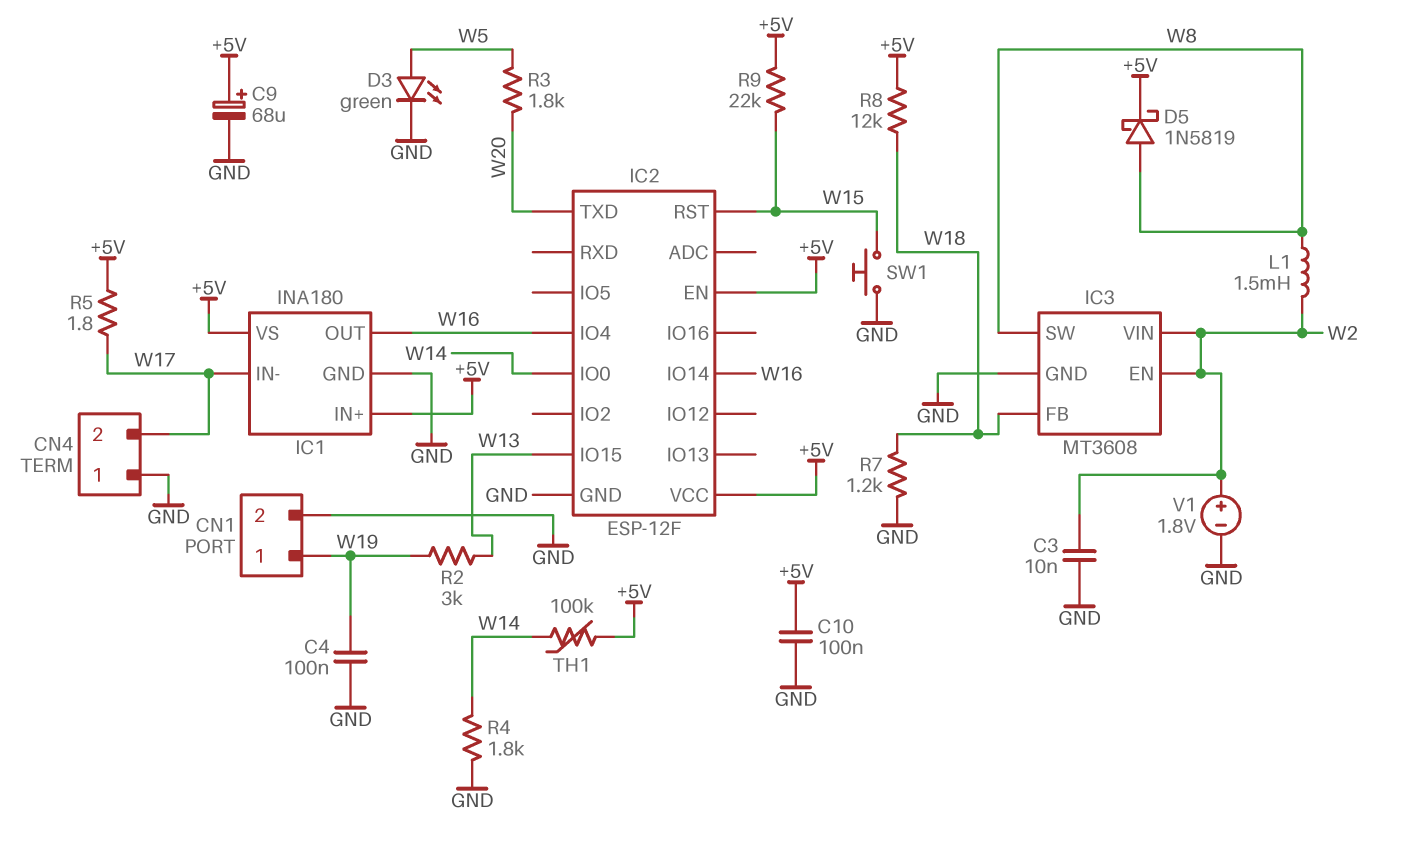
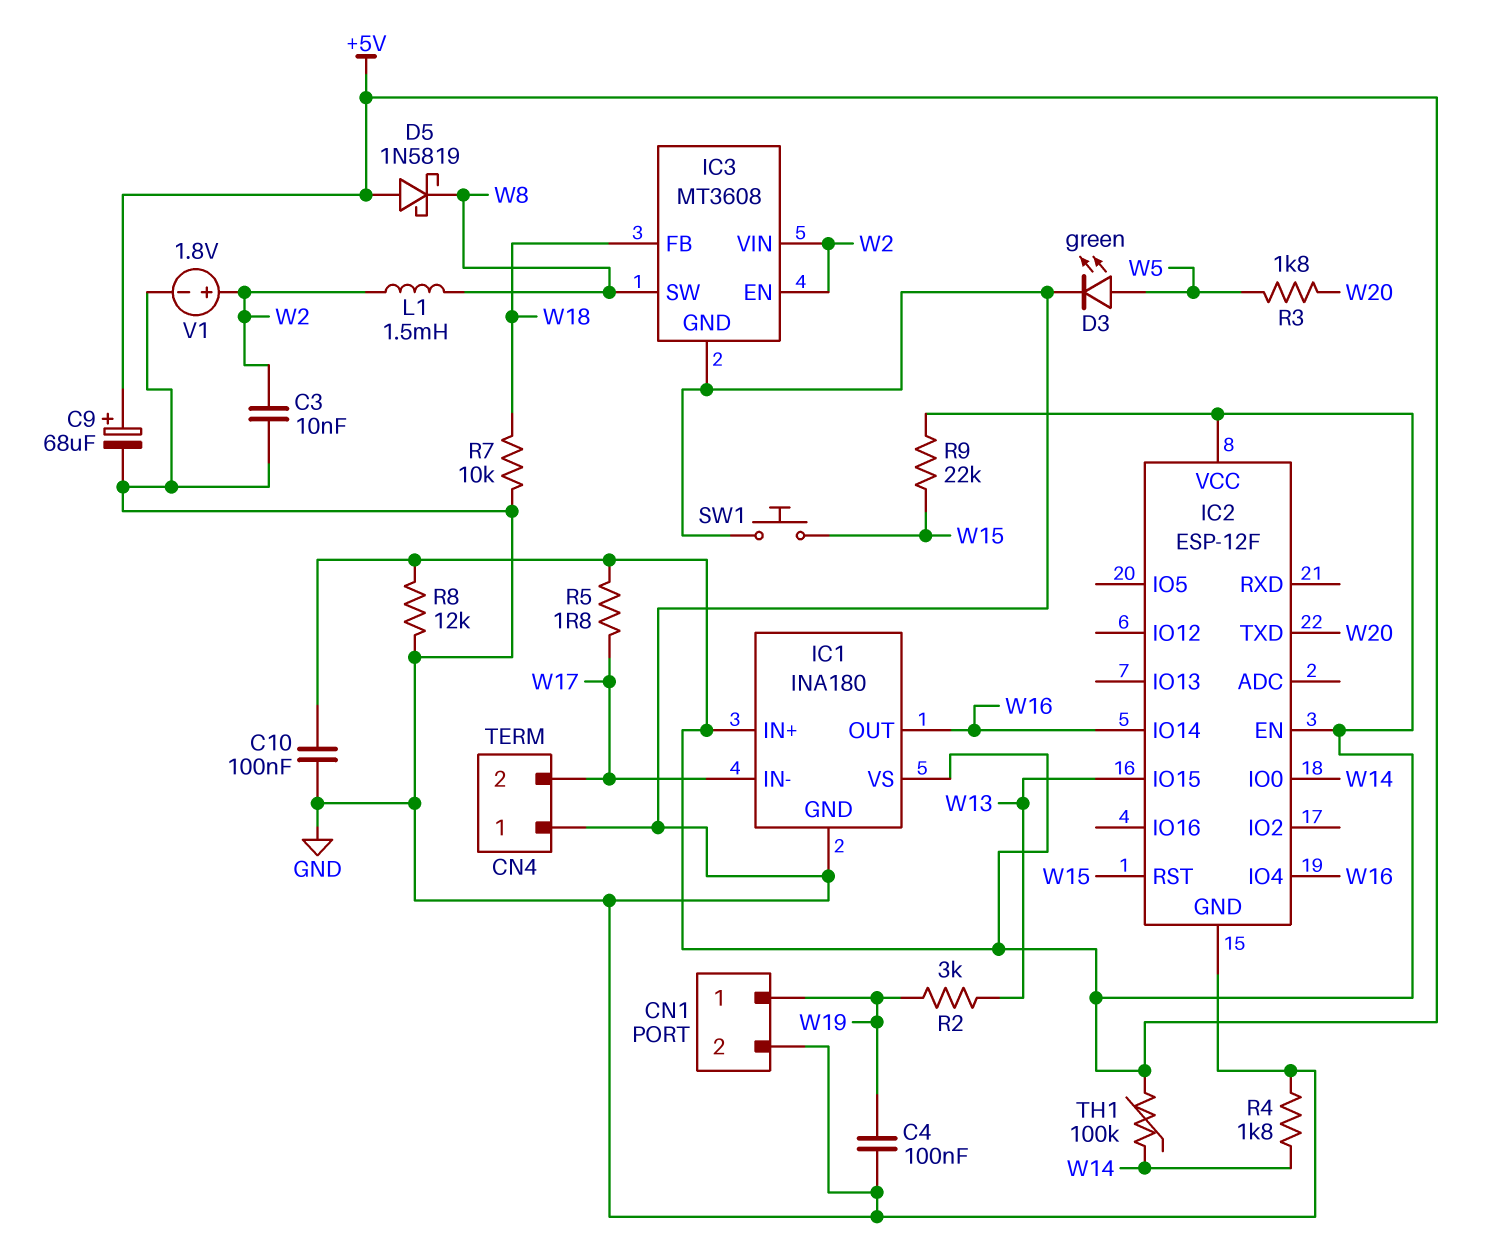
D5: schottky 1N5819 (A W8, K +5V) -> schottky 1N5819 (A +5V, K W8)
R7: 1.2k (GND, W18) -> 10k (GND, W18)
R8: 12k (+5V, W18) -> 12k (+5V, GND)

